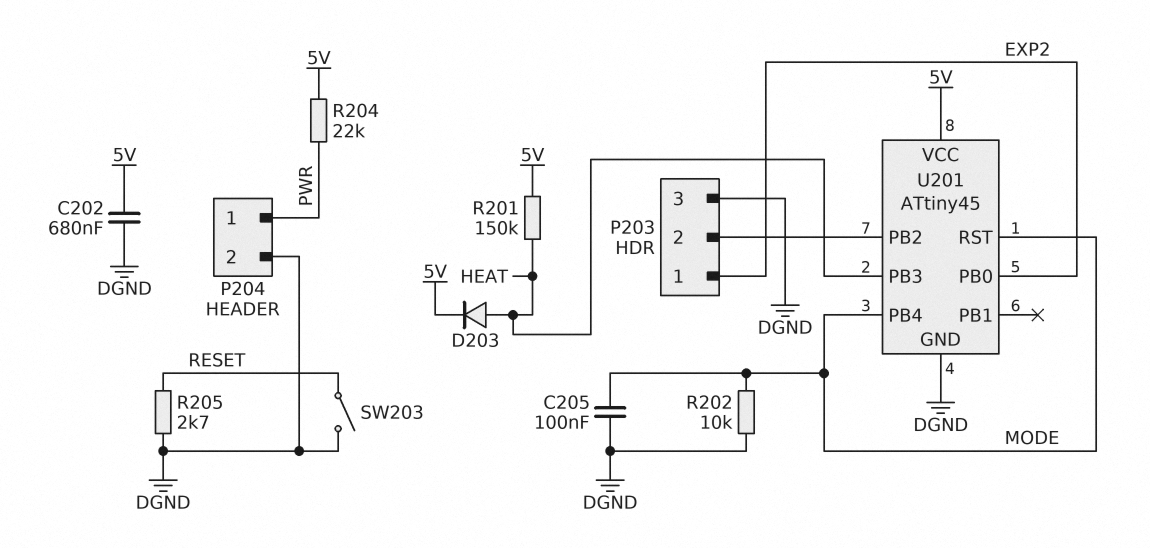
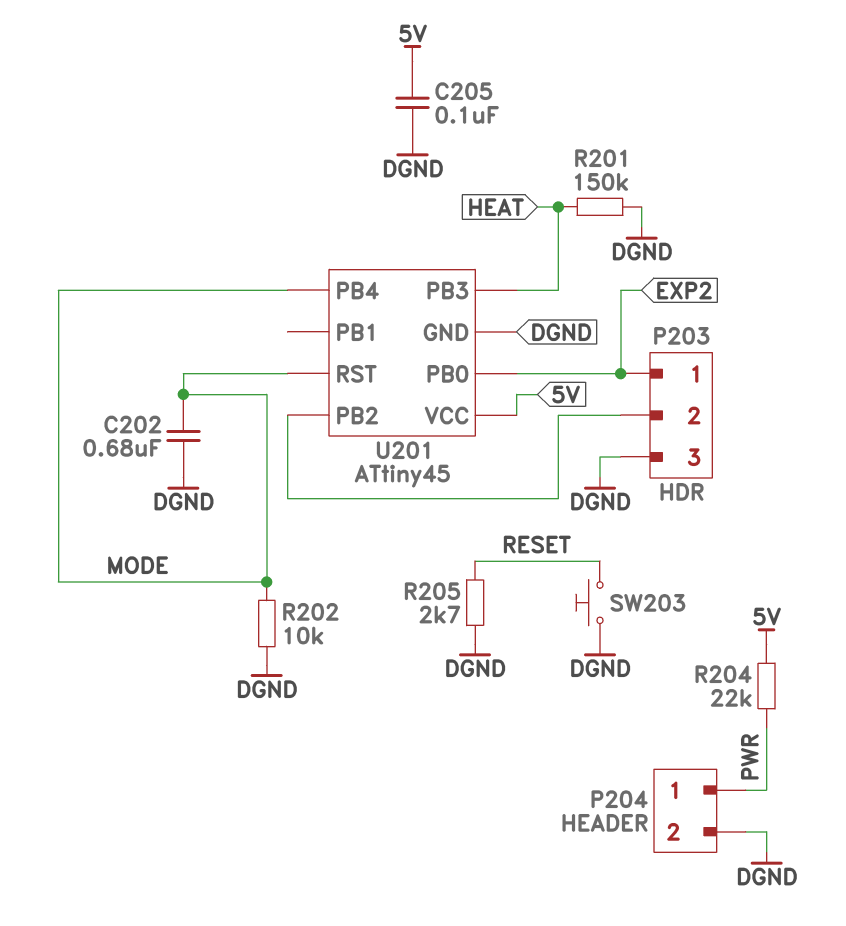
C202: 680nF (5V, DGND) -> 680nF (DGND, MODE)
C205: 100nF (DGND, MODE) -> 100nF (5V, DGND)
D203: diode (A HEAT, K 5V) -> none
R201: 150k (5V, HEAT) -> 150k (DGND, HEAT)
SW203: switch (DGND, RESET) -> button (DGND, RESET)

